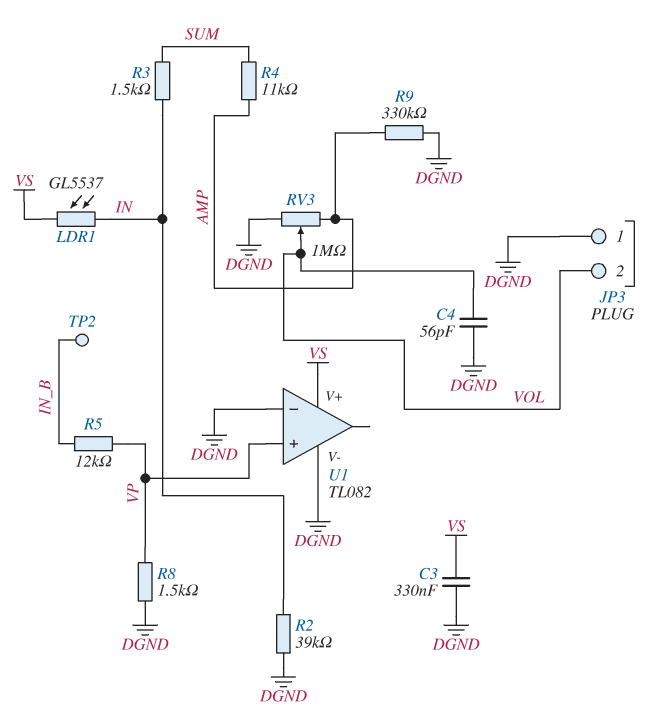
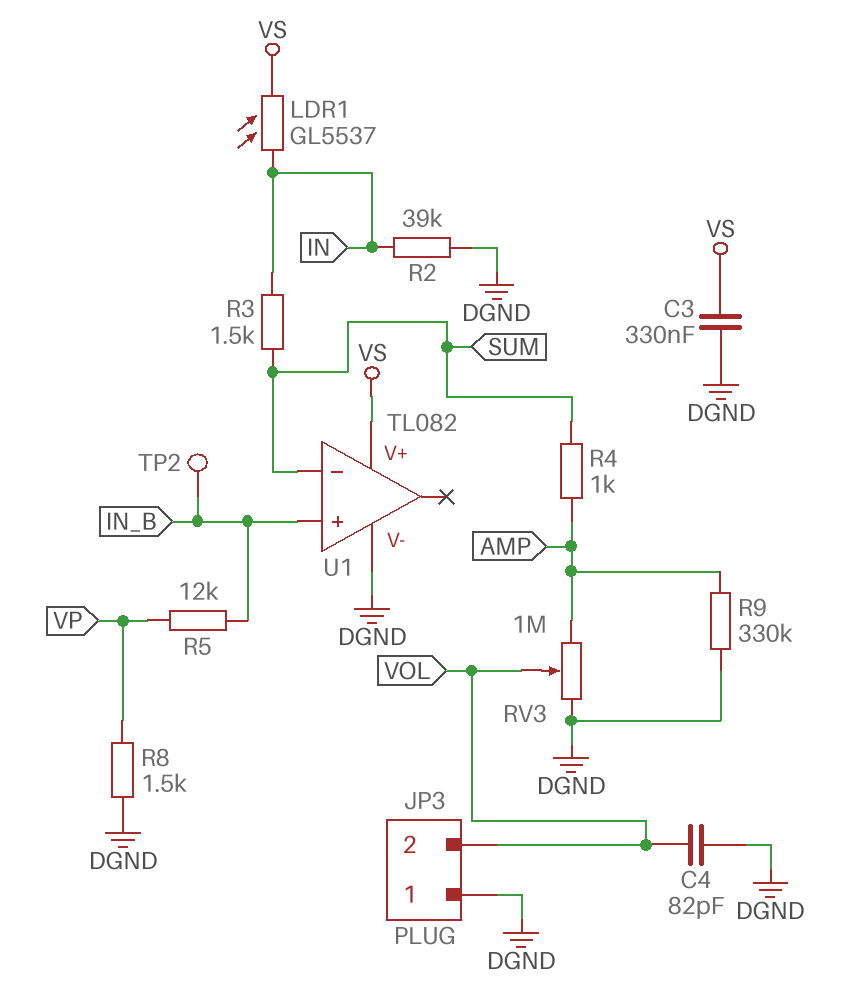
C4: 56pF (DGND, VOL) -> 82pF (DGND, VOL)
R4: 11k (AMP, SUM) -> 1k (AMP, SUM)
U1 pin in+: VP -> IN_B
U1 pin in-: DGND -> SUM

